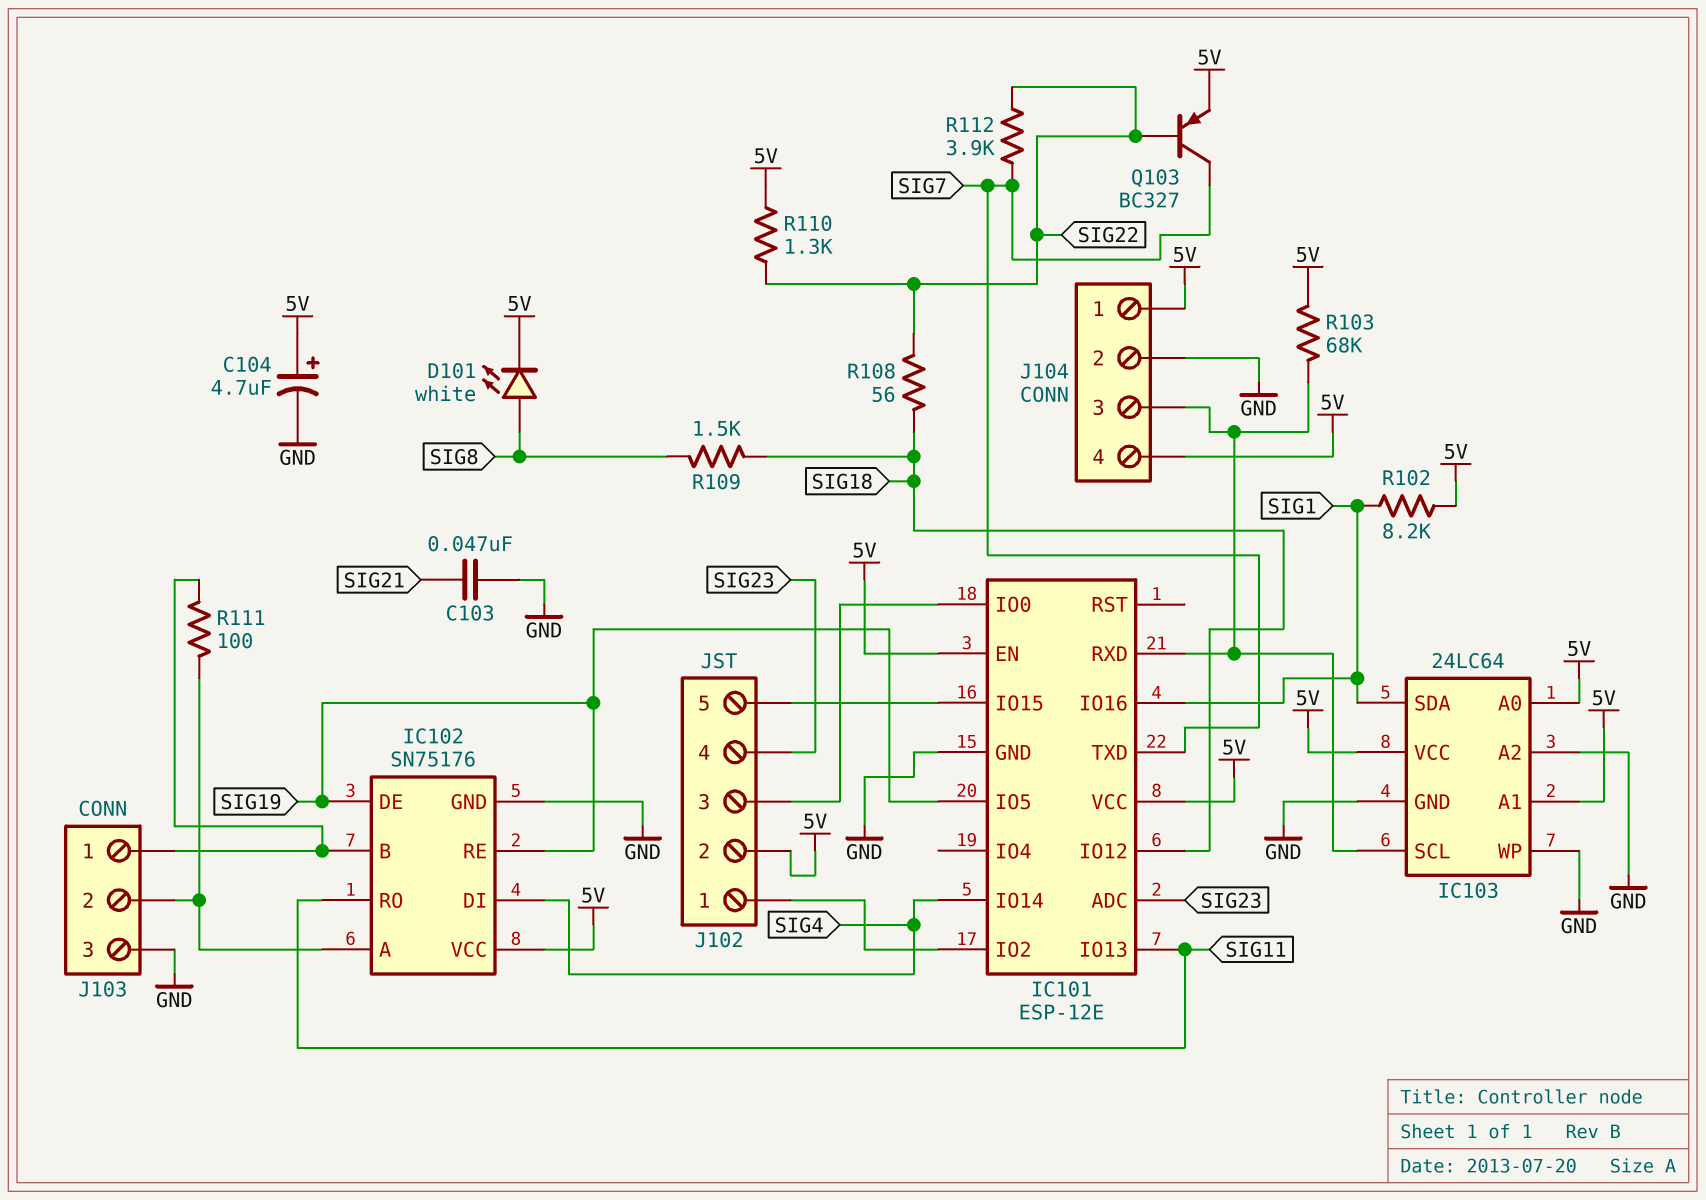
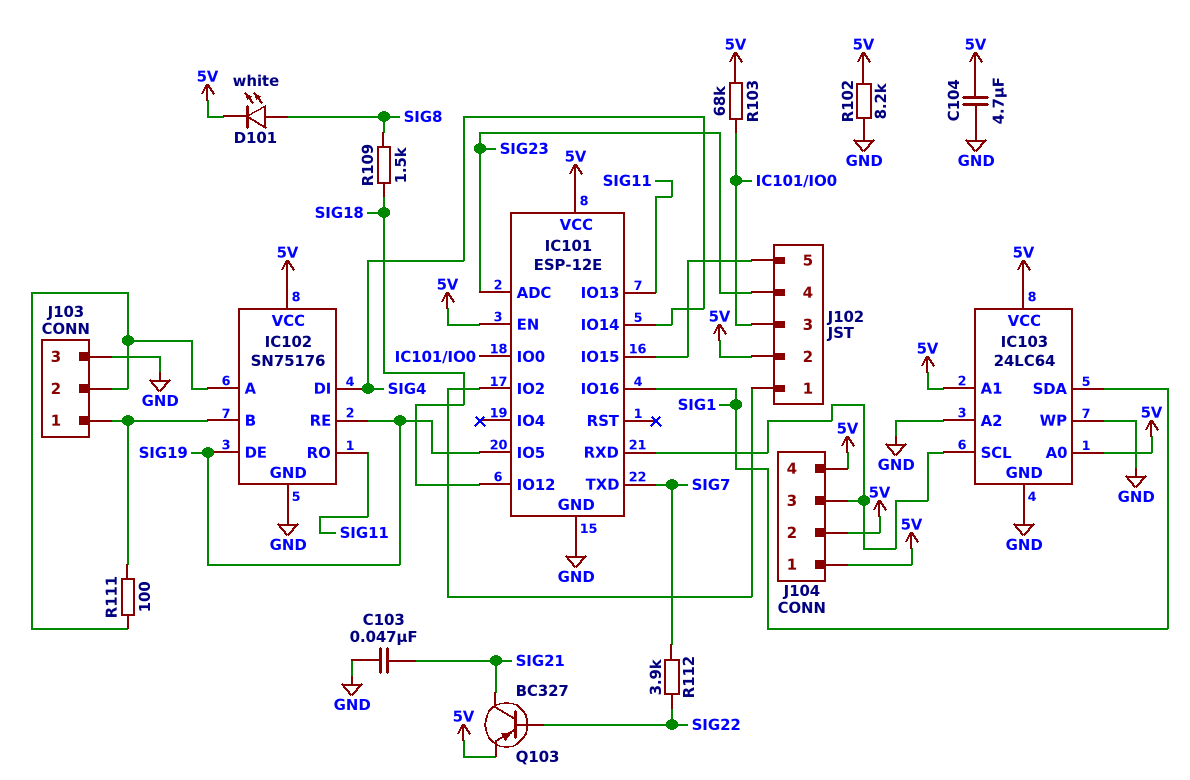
C104: 4.7uF (plus 5V, minus GND) -> 4.7uF (5V, GND)
J104 pin 2: GND -> 5V
Q103: PNP BC327 (B SIG22, C SIG7, E 5V) -> PNP BC327 (B SIG22, C SIG21, E 5V)
R102: 8.2k (5V, SIG1) -> 8.2k (5V, GND)
R103: 68k (5V, IC101/RXD) -> 68k (5V, IC101/IO0)
R108: 56 (SIG18, SIG22) -> none
R110: 1.3k (5V, SIG22) -> none

